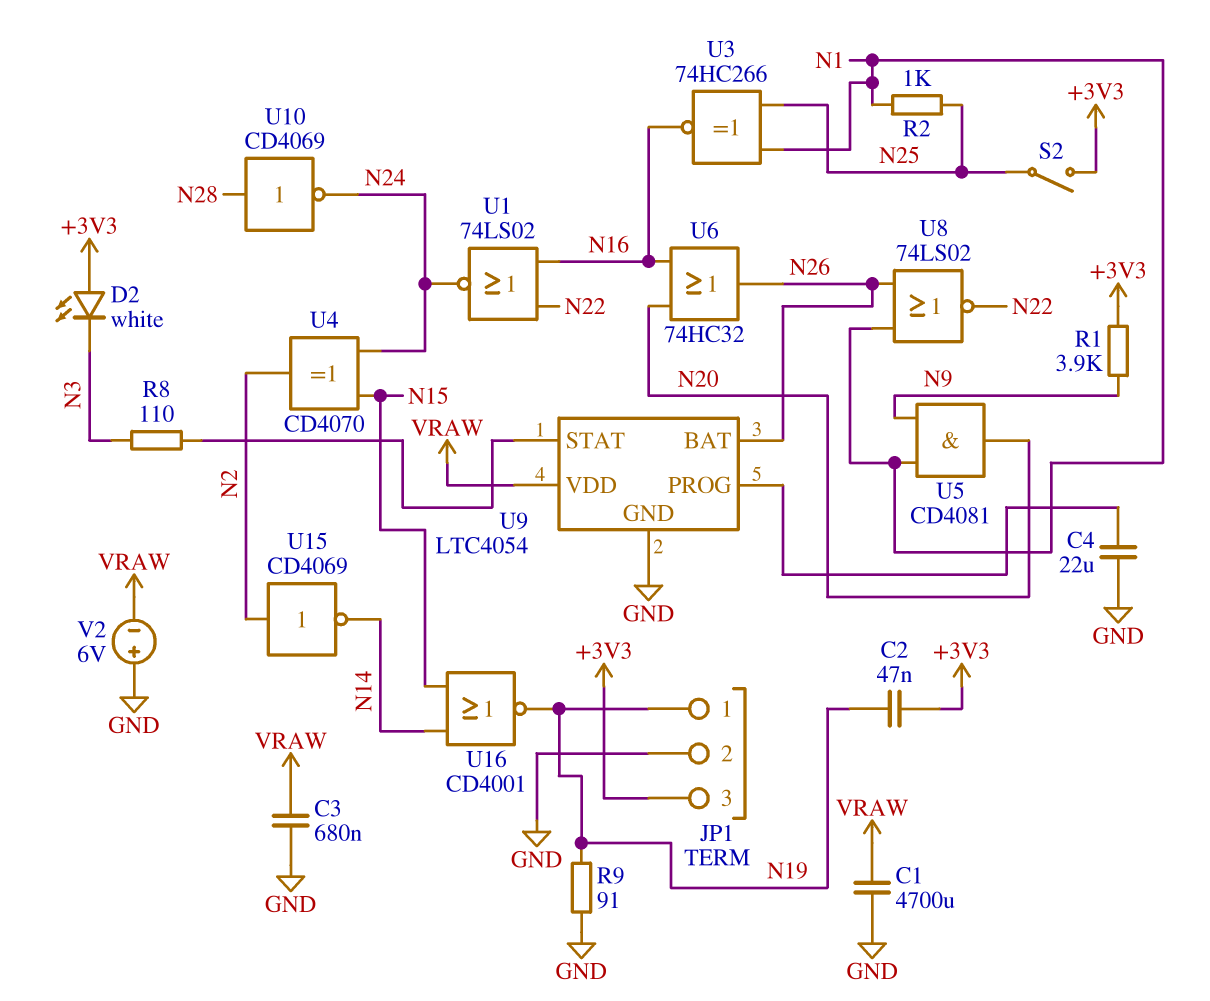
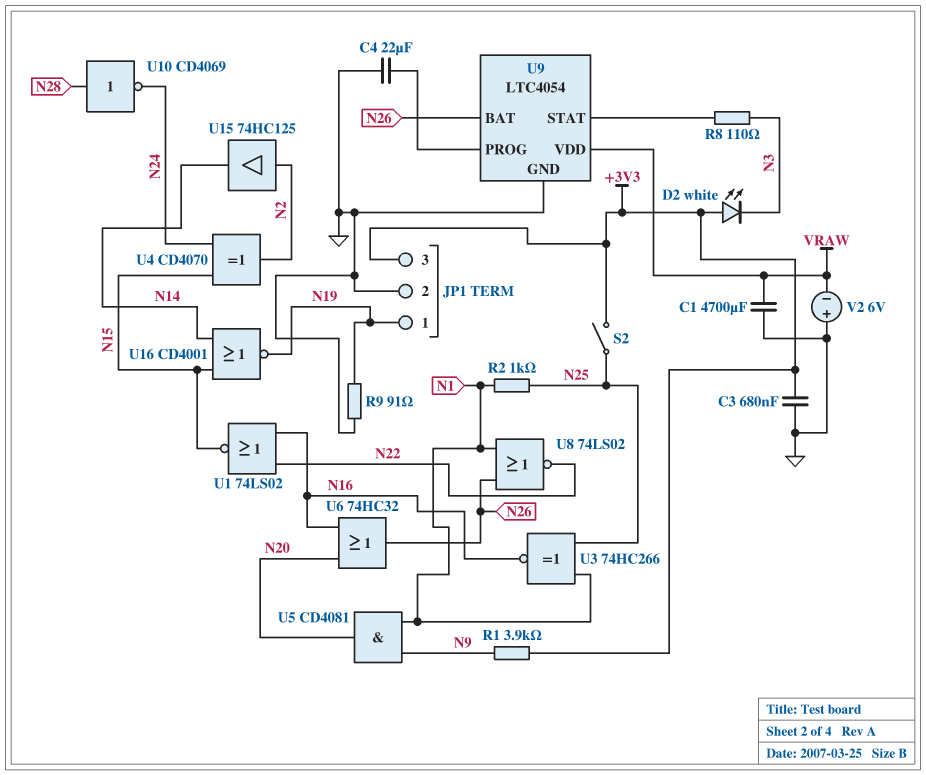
C2: 47nF (+3V3, N19) -> none
C3: 680nF (GND, VRAW) -> 680nF (+3V3, GND)
U1: NOR 74LS02 (in N16, in N22, out N24) -> NOR 74LS02 (in N16, in N22, out N15)
U15: NOT CD4069 (in N2, out N14) -> buffer 74HC125 (in N2, out N14)

